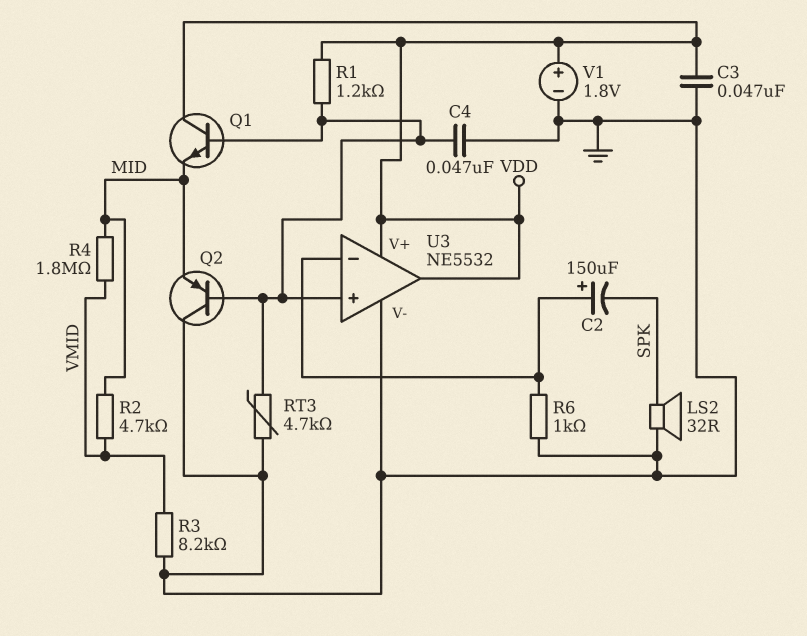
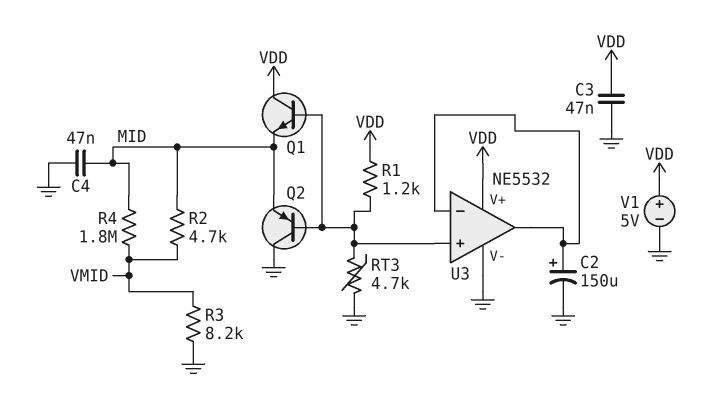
C2: 150uF (plus U3/in-, minus SPK) -> 150uF (plus U3/in-, minus GND)
C4: 47nF (GND, U3/in+) -> 47nF (GND, MID)
LS2: speaker 32R (GND, SPK) -> none
R6: 1k (GND, U3/in-) -> none
U3 pin out: VDD -> U3/in-
V1: 1.8V (plus VDD, minus GND) -> 5V (plus VDD, minus GND)

